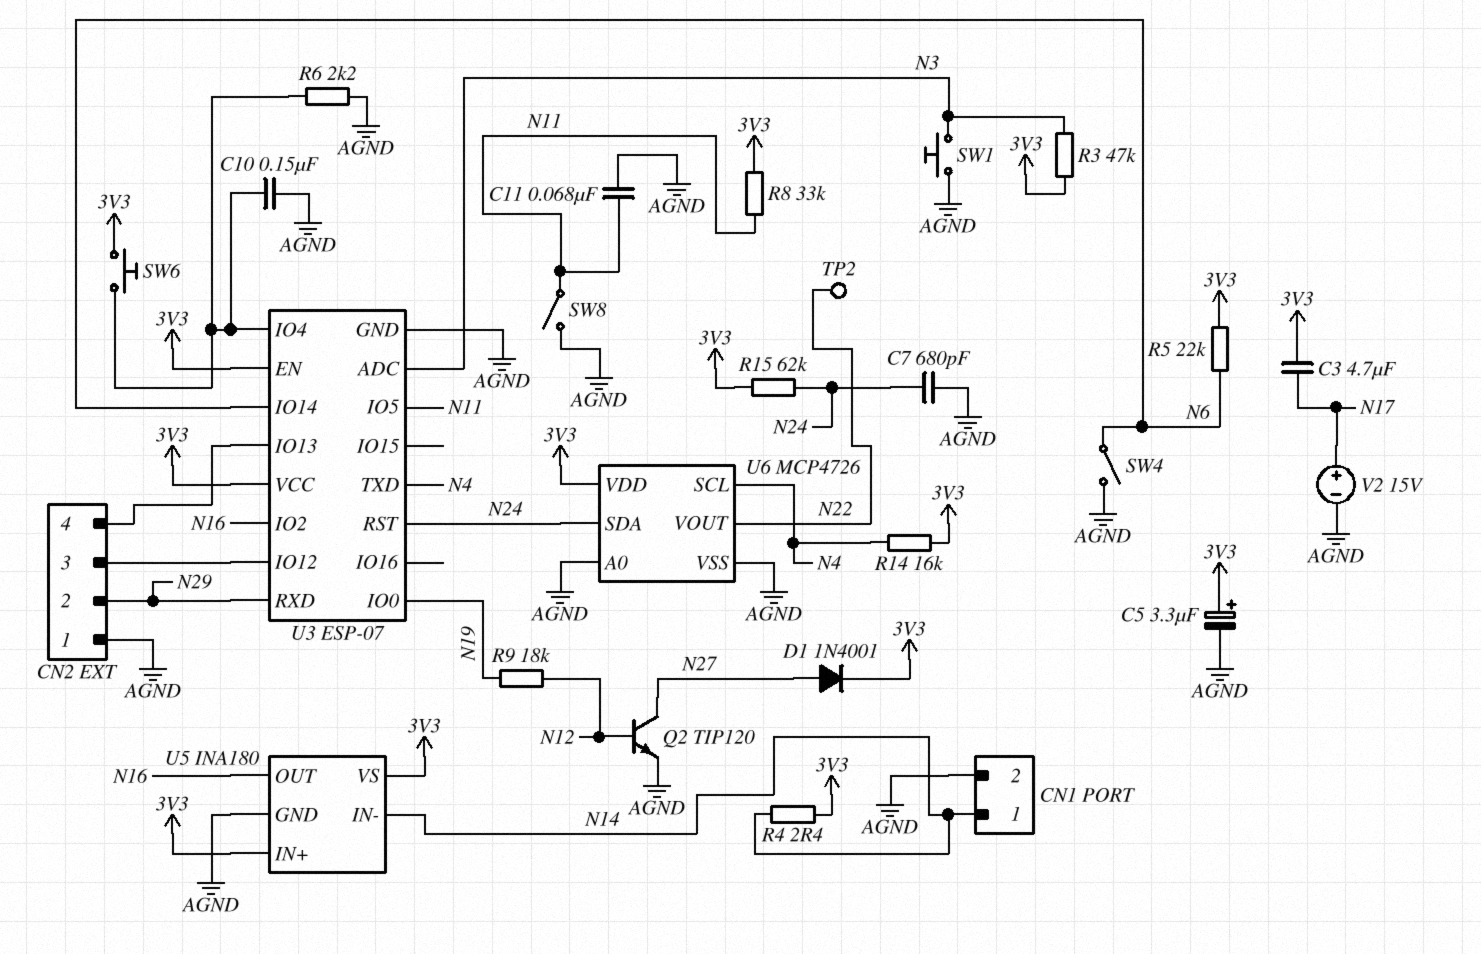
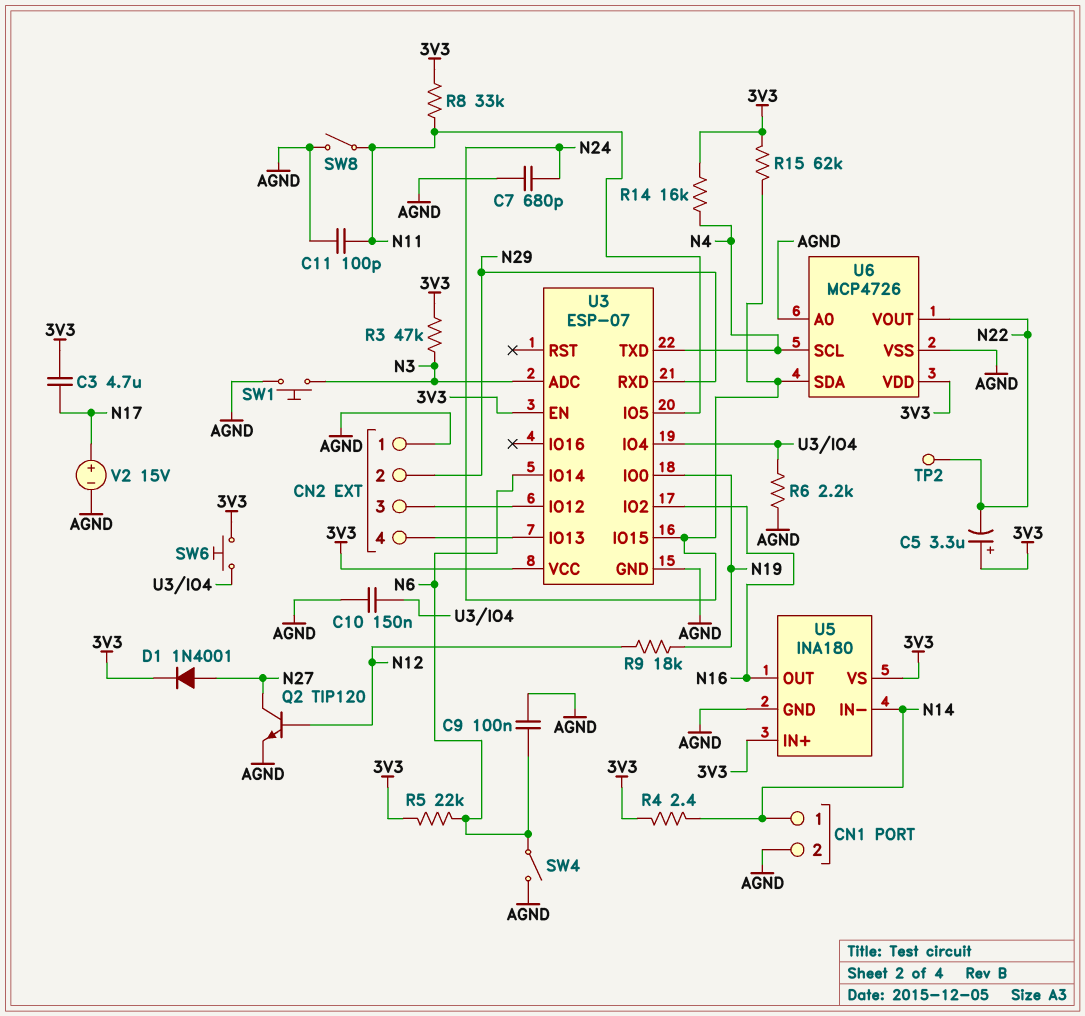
C5: 3.3uF (plus 3V3, minus AGND) -> 3.3uF (plus 3V3, minus N22)
C9: none -> 100nF (AGND, N6)
C11: 68nF (AGND, N11) -> 100pF (AGND, N11)
U3 pin IO15: none -> N24
U3 pin RST: N24 -> none

